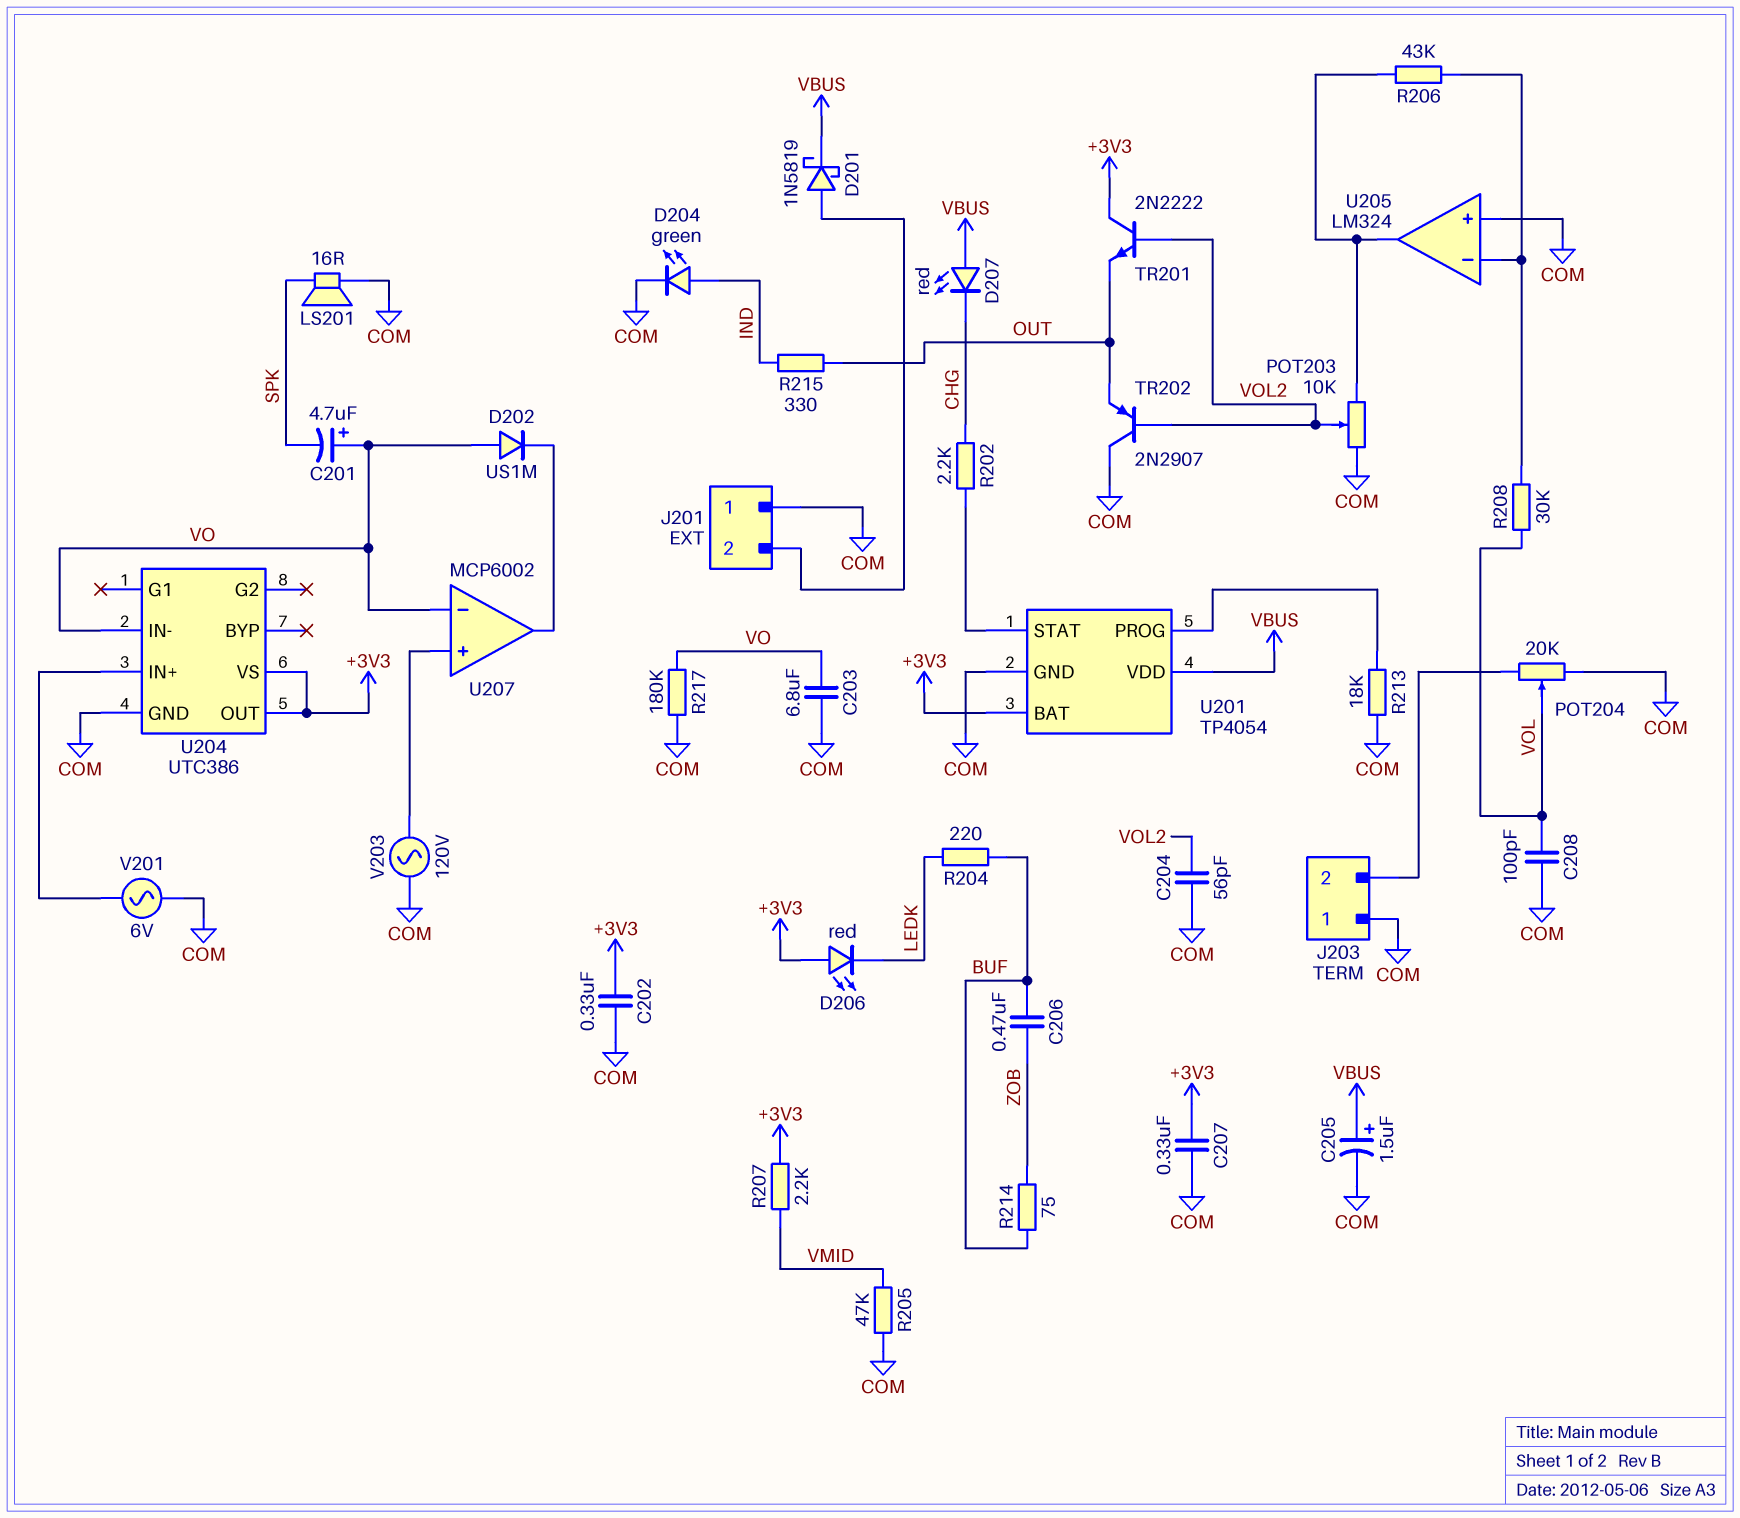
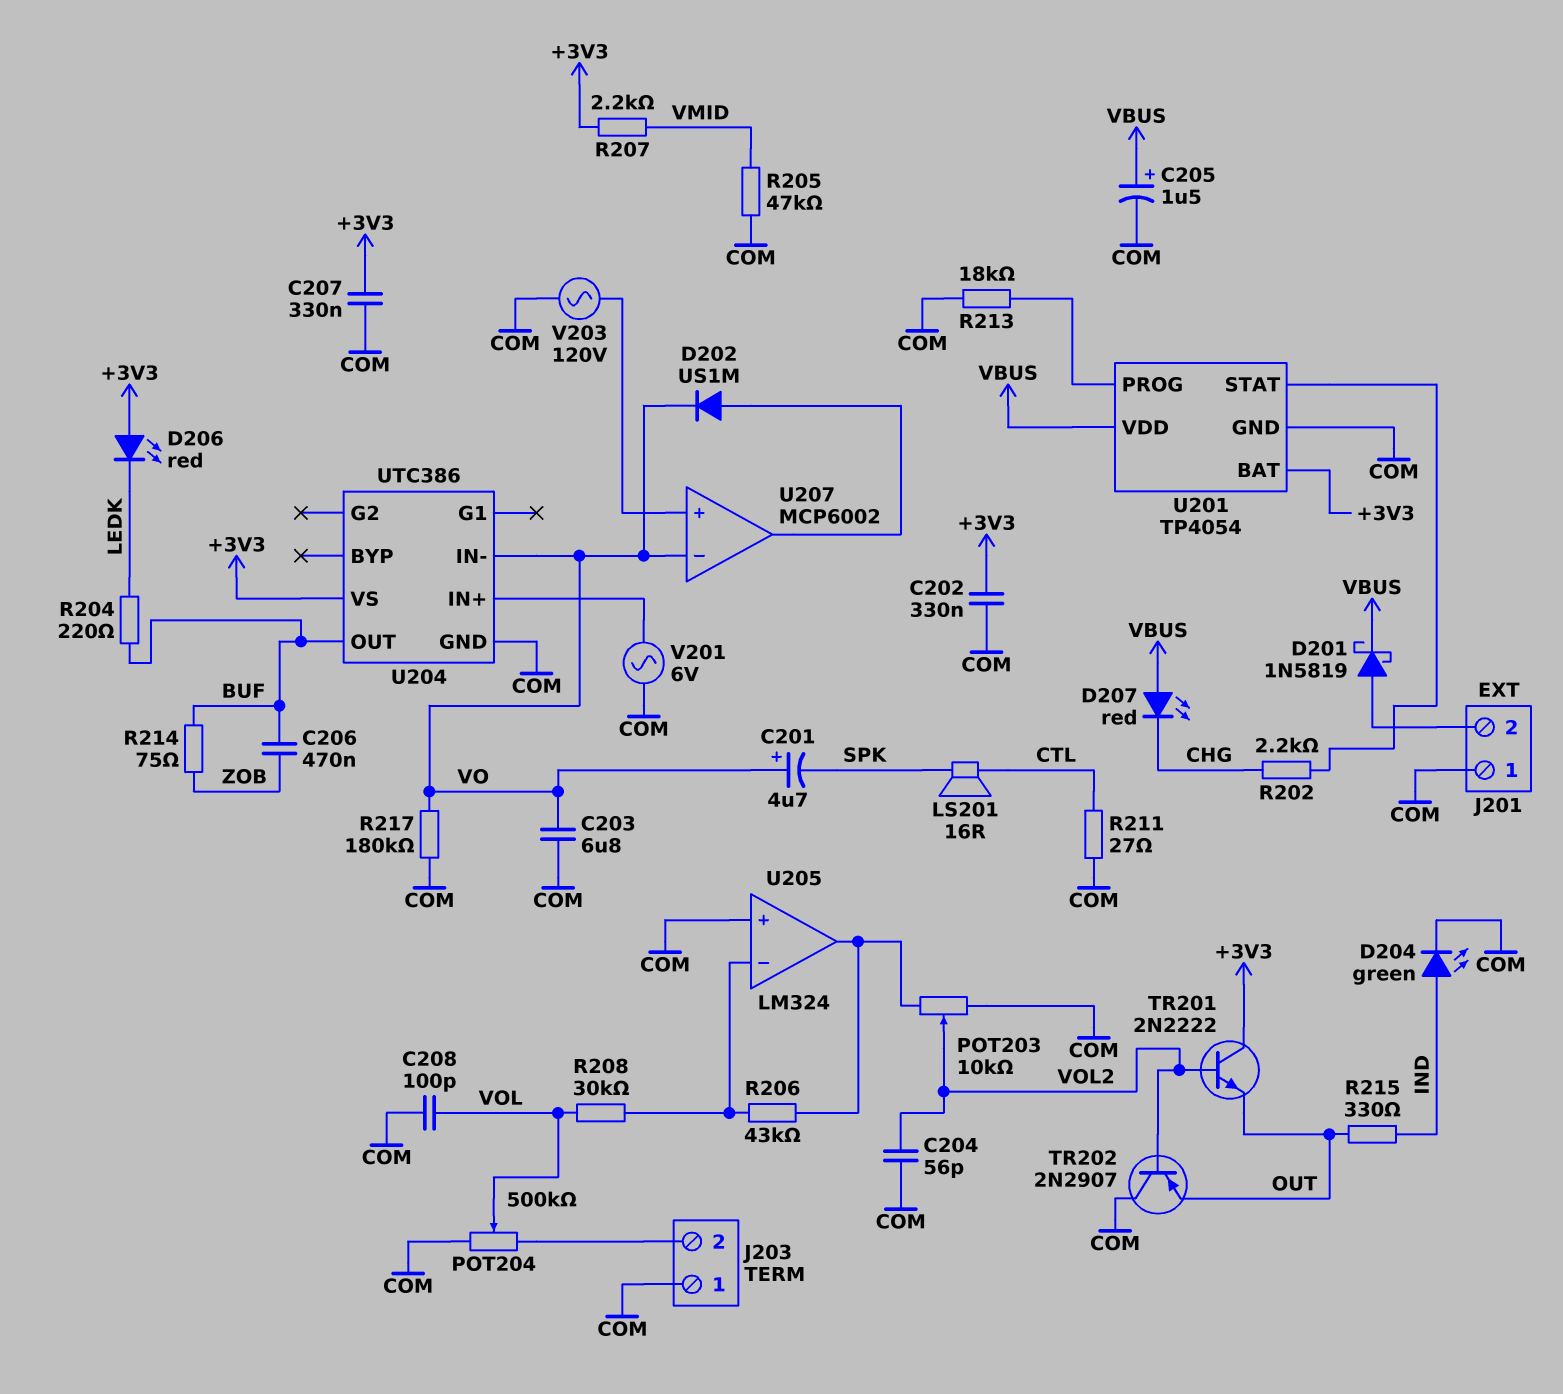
D202: diode US1M (A VO, K U207/out) -> diode US1M (A U207/out, K VO)
LS201: speaker 16R (COM, SPK) -> speaker 16R (CTL, SPK)
POT204: 20k (COM, J203/2, wiper VOL) -> 500k (COM, J203/2, wiper VOL)
R211: none -> 27 (COM, CTL)
U204 pin OUT: +3V3 -> BUF

